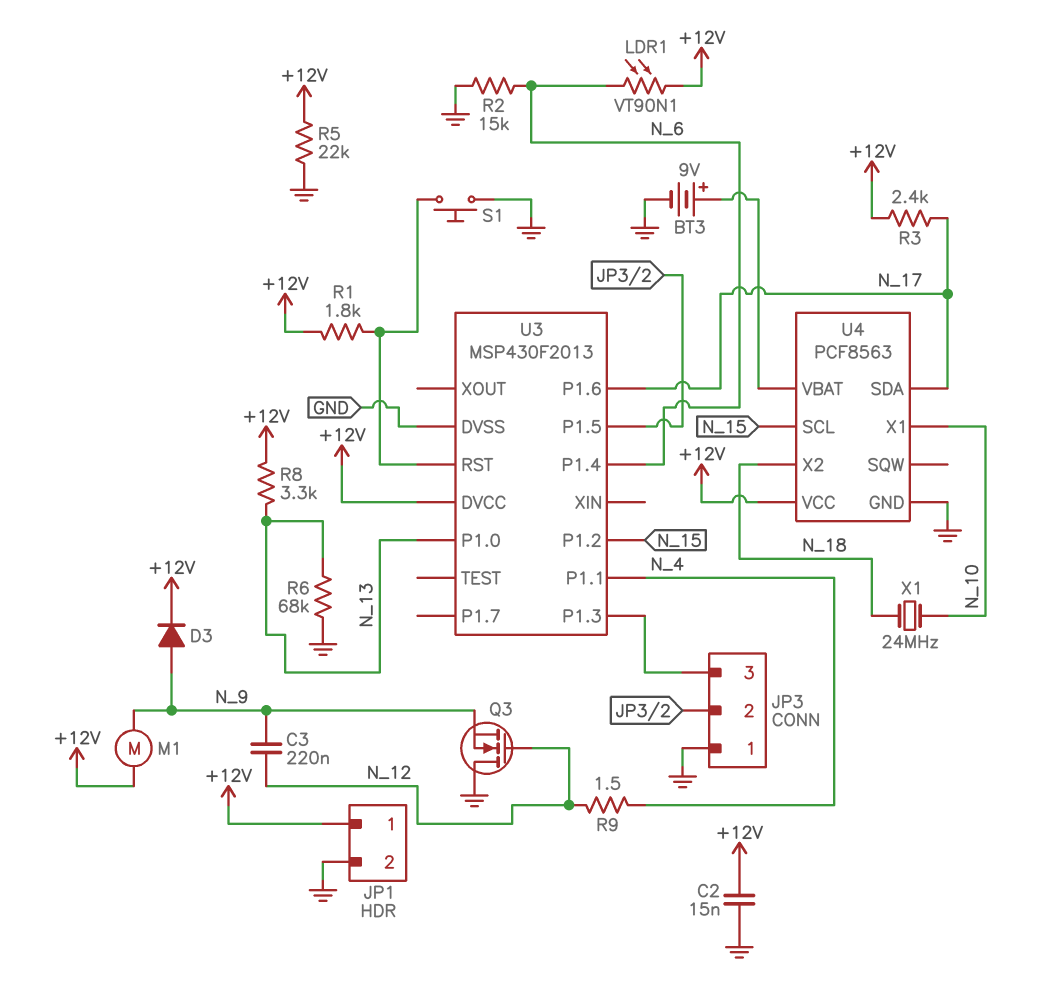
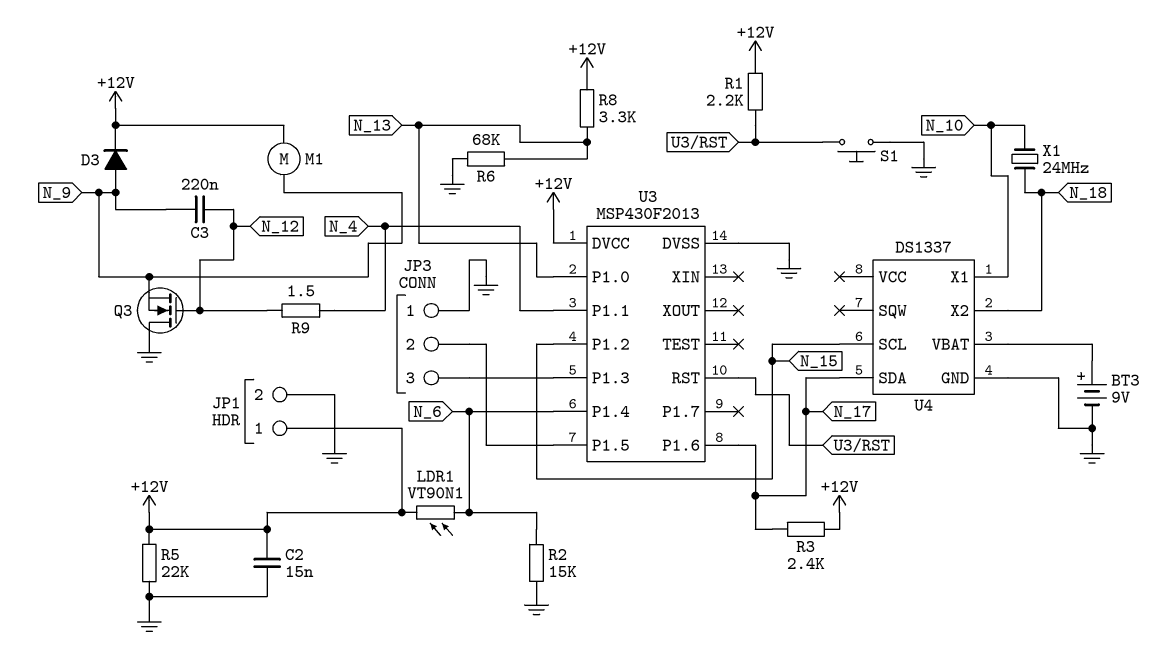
R1: 1.8k (+12V, U3/RST) -> 2.2k (+12V, U3/RST)
U4: PCF8563 -> DS1337
U4 pin VCC: +12V -> none

